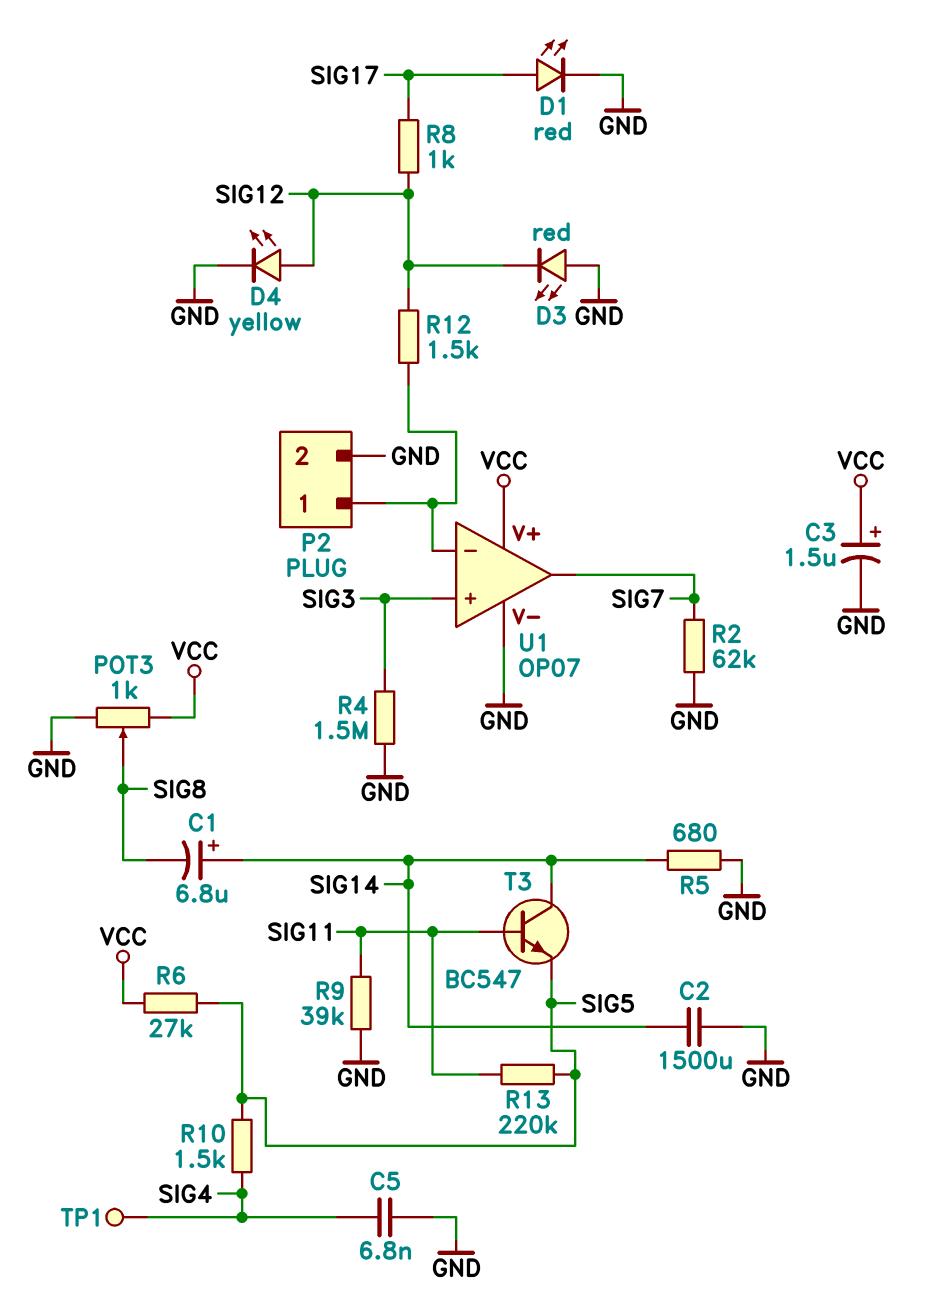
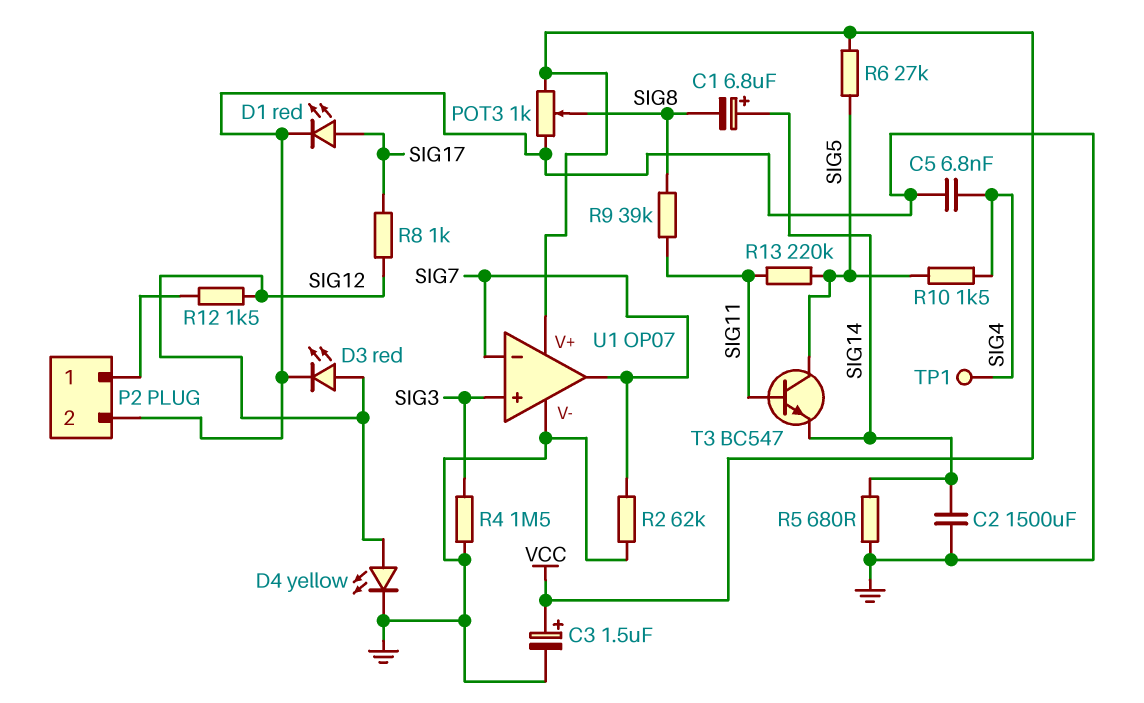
D3: LED red (A GND, K SIG12) -> LED red (A SIG12, K GND)
R9: 39k (GND, SIG11) -> 39k (SIG8, SIG11)
T3: NPN BC547 (B SIG11, C SIG14, E SIG5) -> NPN BC547 (B SIG11, C SIG5, E SIG14)
U1 pin in-: P2/1 -> SIG7

